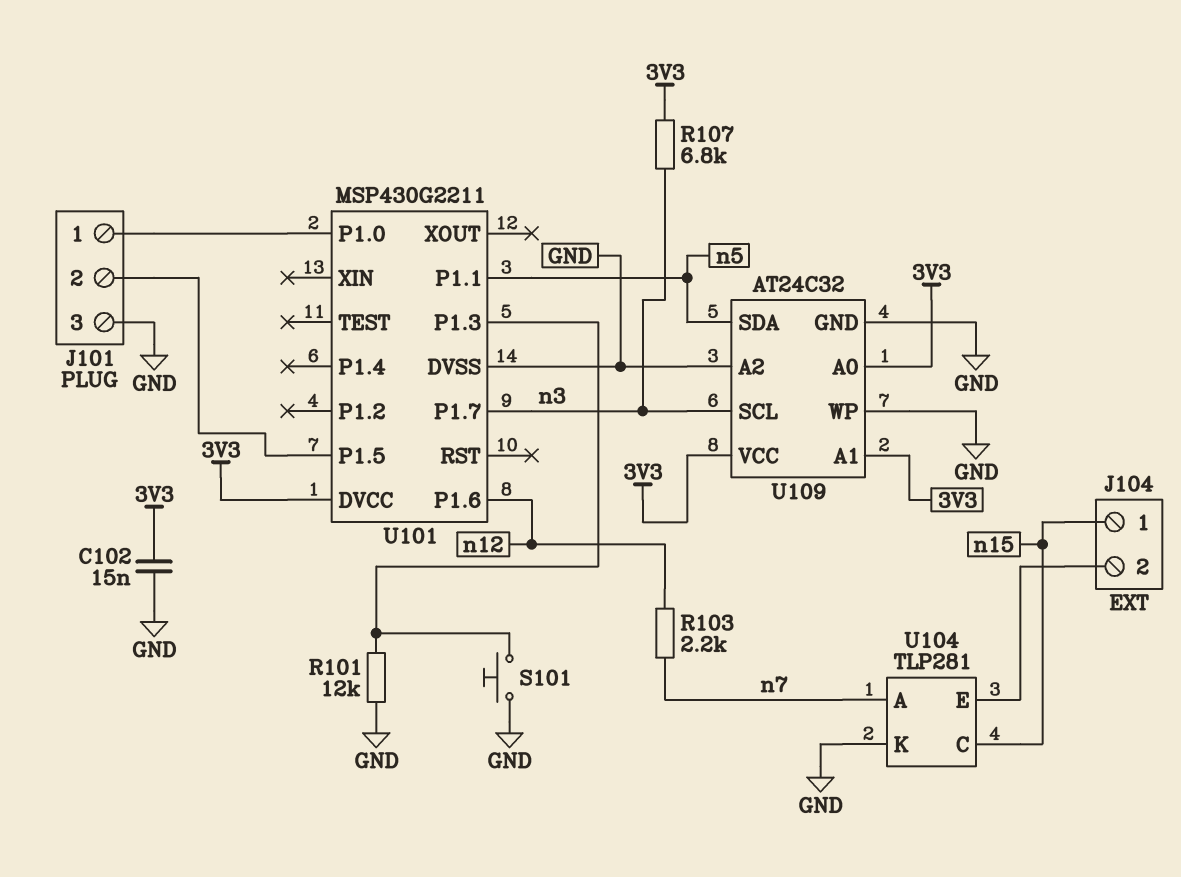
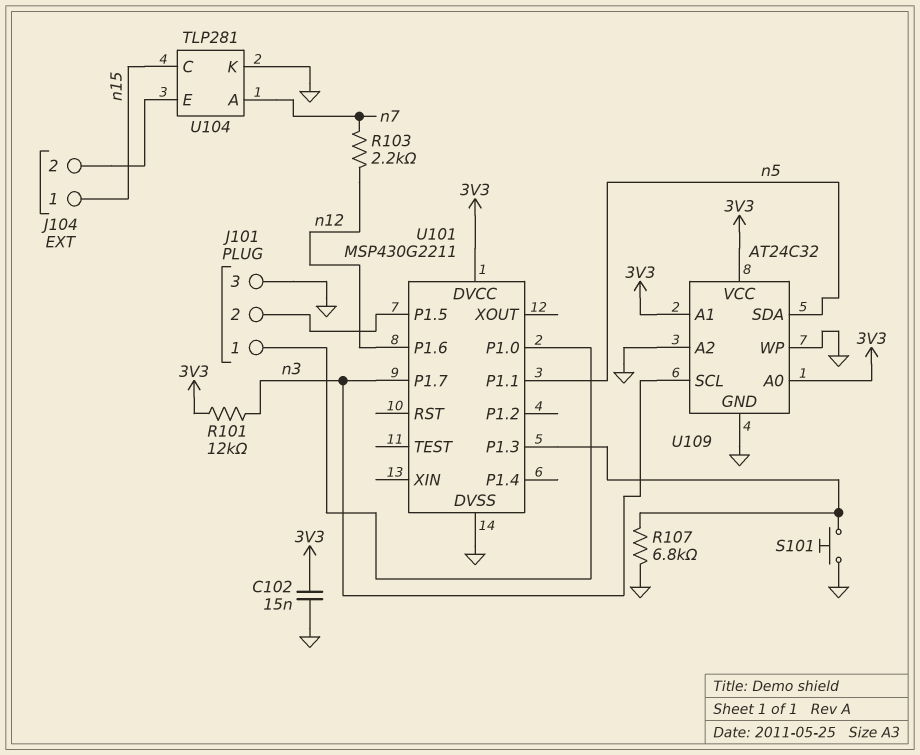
R101: 12k (GND, U101/P1.3) -> 12k (3V3, n3)
R107: 6.8k (3V3, n3) -> 6.8k (GND, U101/P1.3)

